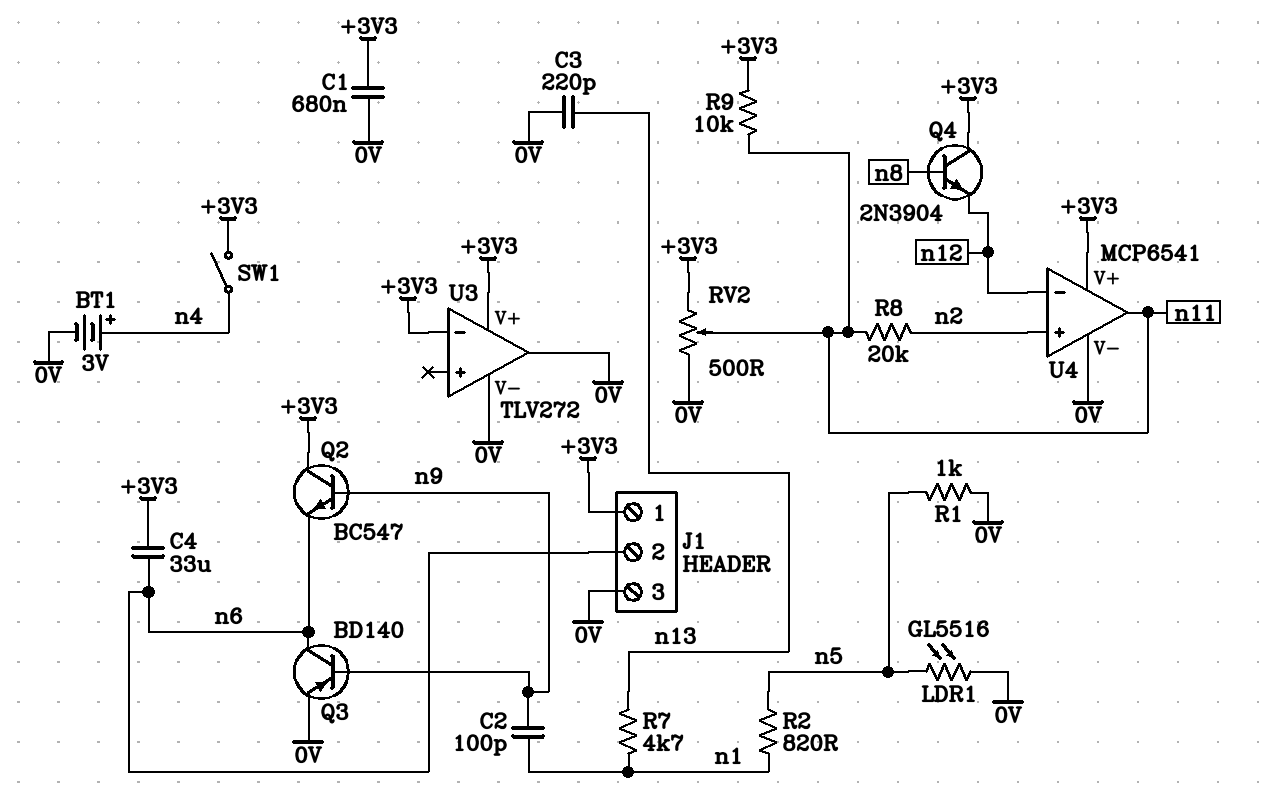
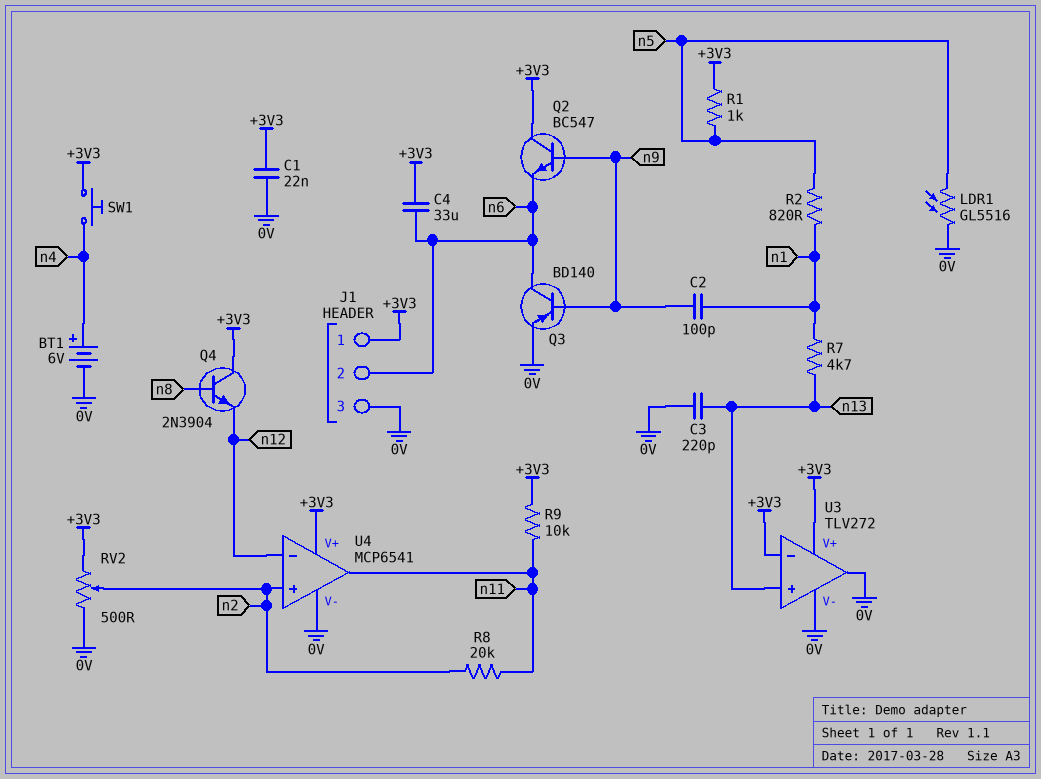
BT1: 3V (plus n4, minus 0V) -> 6V (plus n4, minus 0V)
C1: 680nF (+3V3, 0V) -> 22nF (+3V3, 0V)
R1: 1k (0V, n5) -> 1k (+3V3, n5)
RV2: 500 (+3V3, 0V, wiper n11) -> 500 (+3V3, 0V, wiper n2)
SW1: switch (+3V3, n4) -> button (+3V3, n4)
U3 pin in+: none -> n13

